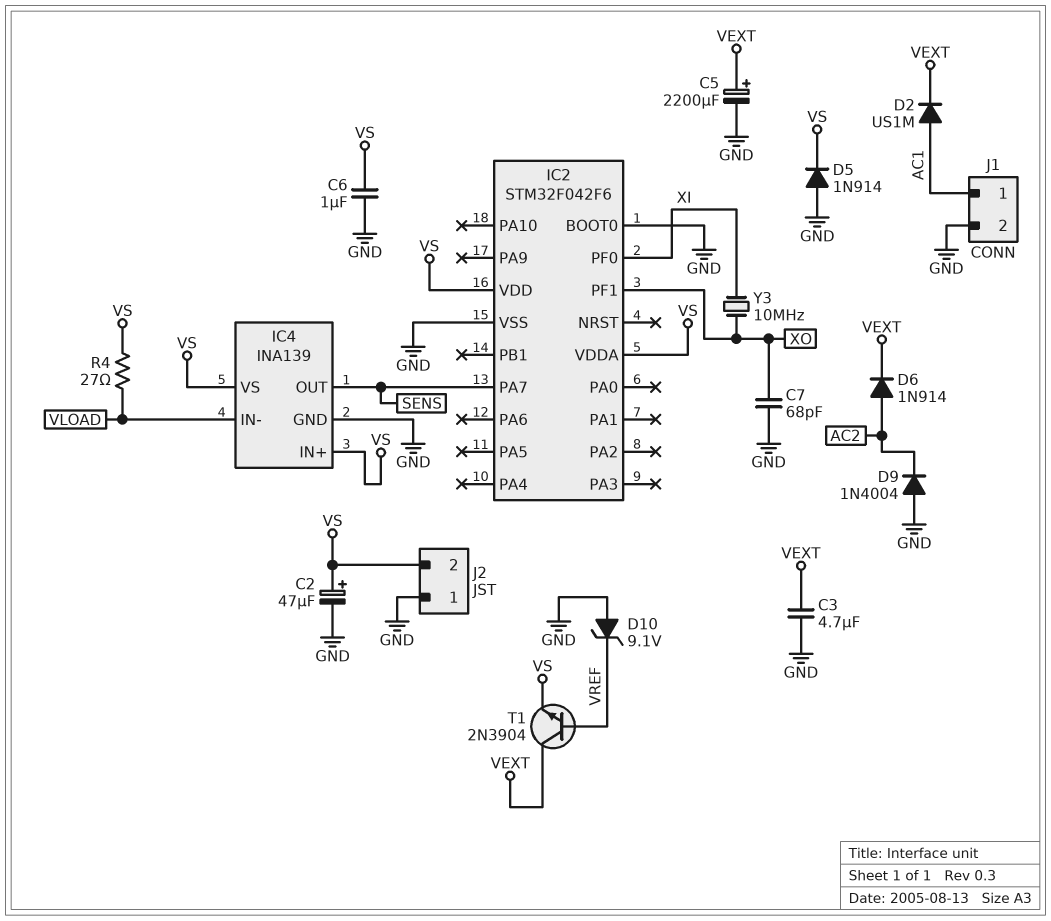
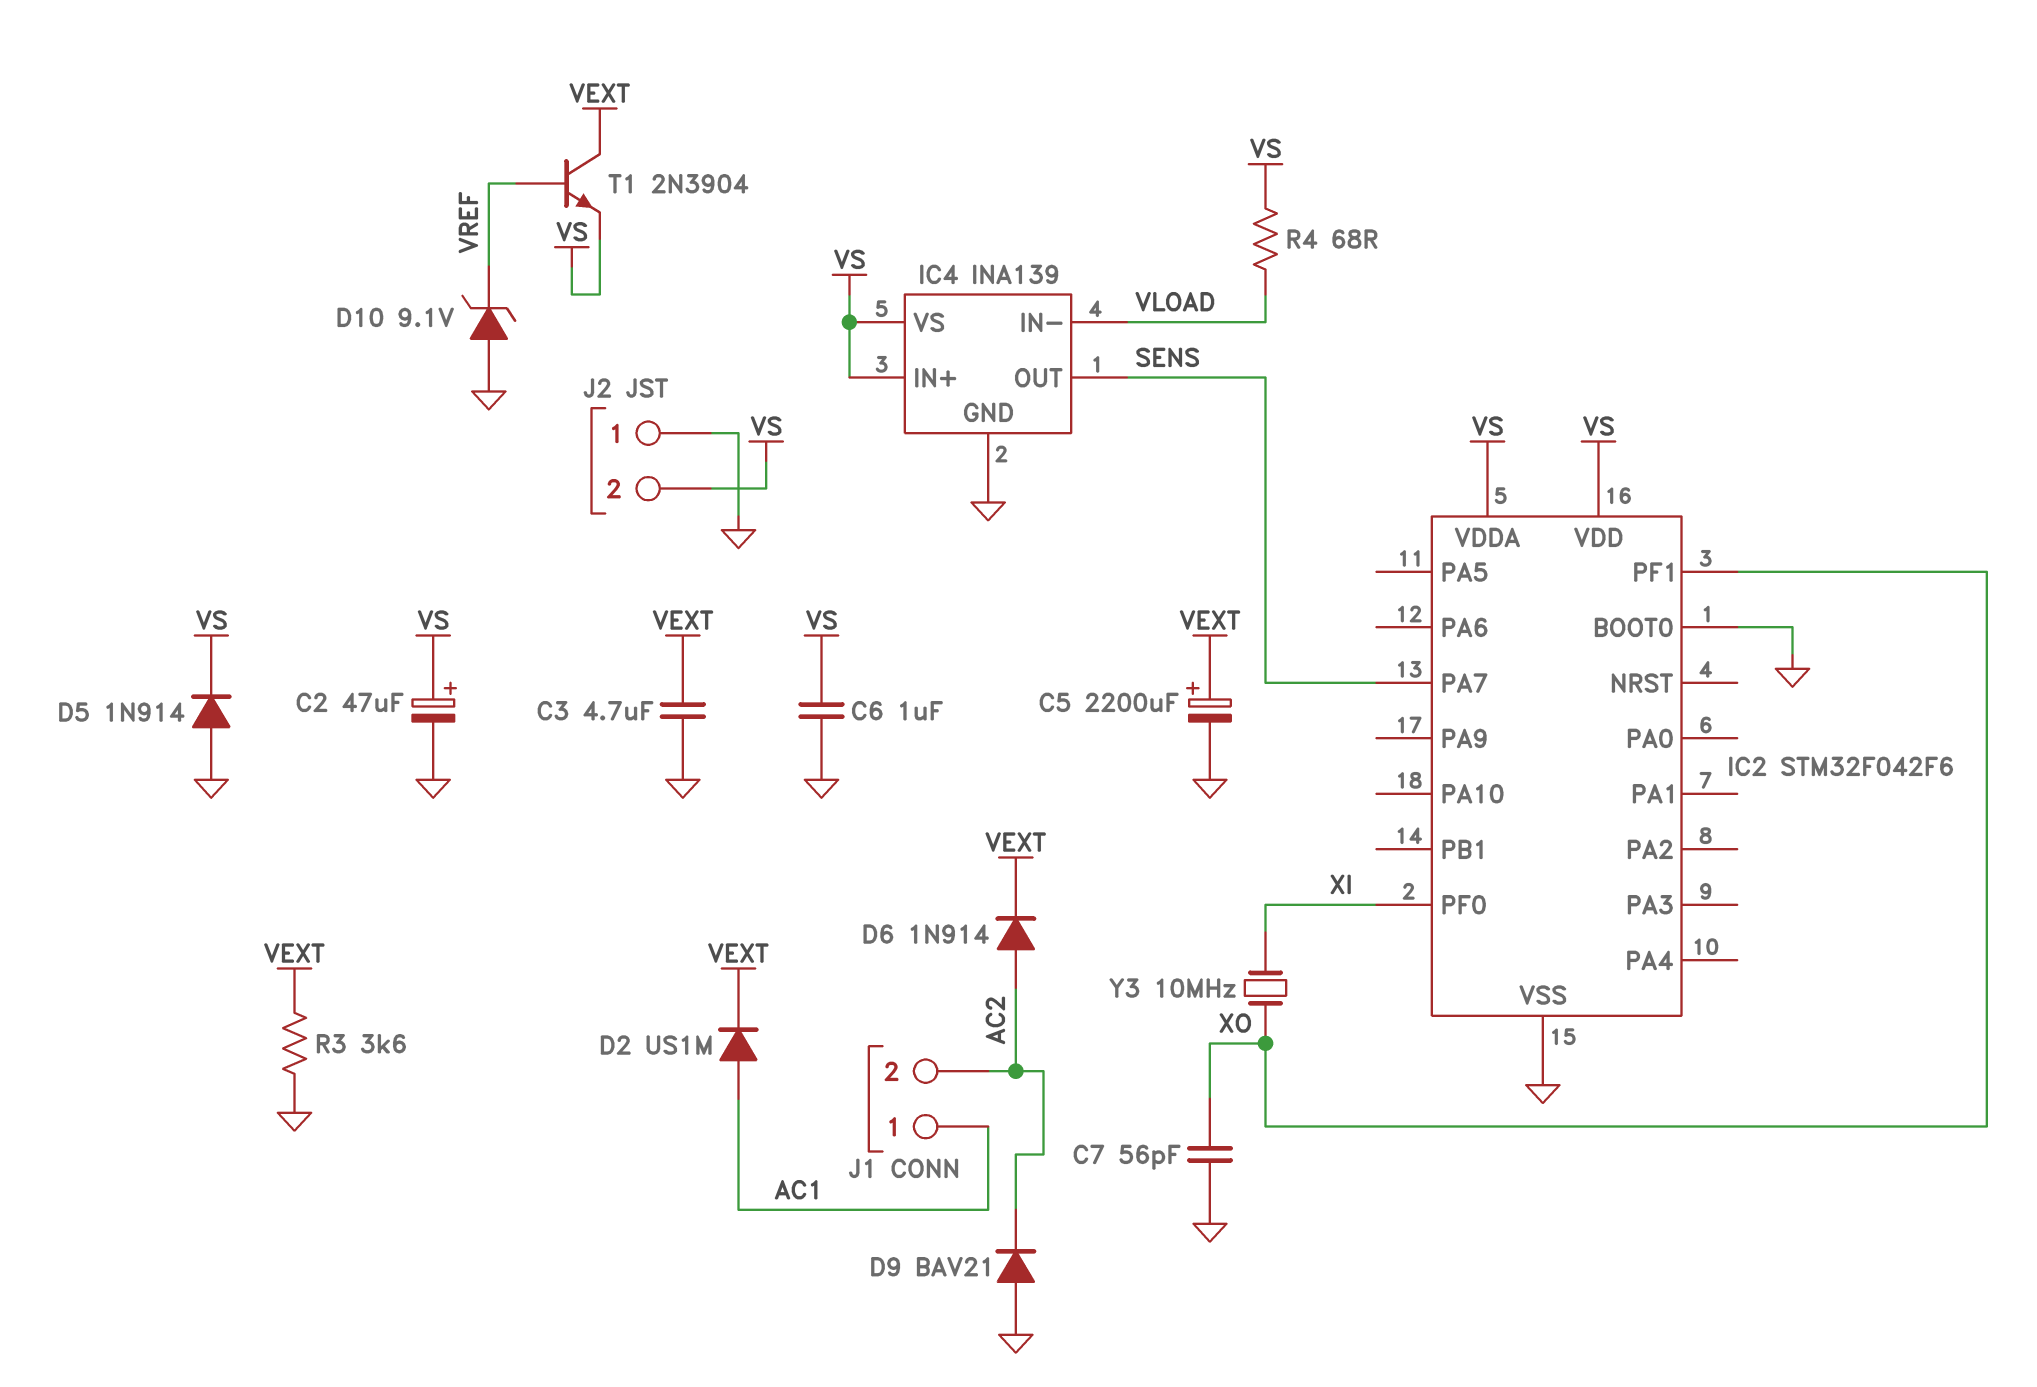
C7: 68pF (GND, XO) -> 56pF (GND, XO)
D9: diode 1N4004 (A GND, K AC2) -> diode BAV21 (A GND, K AC2)
J1 pin 2: GND -> AC2
R3: none -> 3.6k (GND, VEXT)
R4: 27 (VLOAD, VS) -> 68 (VLOAD, VS)

